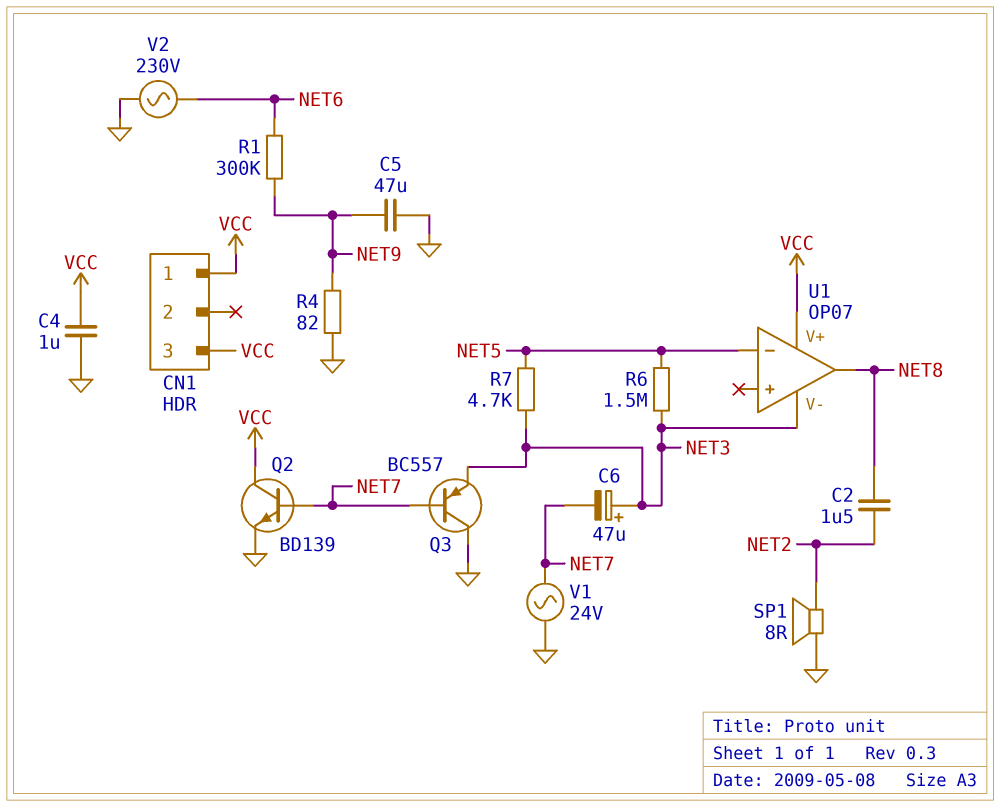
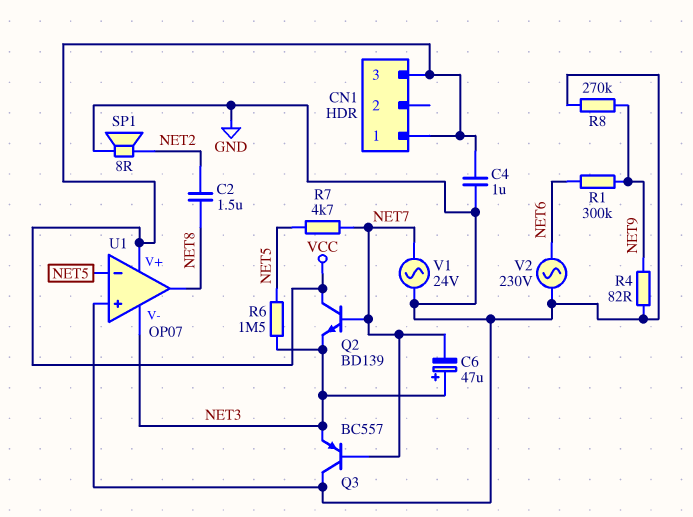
C5: 47uF (GND, NET9) -> none
Q2: NPN BD139 (B NET7, C VCC, E GND) -> NPN BD139 (B NET7, C VCC, E NET3)
R7: 4.7k (NET3, NET5) -> 4.7k (NET5, NET7)
R8: none -> 270k (GND, NET9)
U1 pin in+: none -> GND

